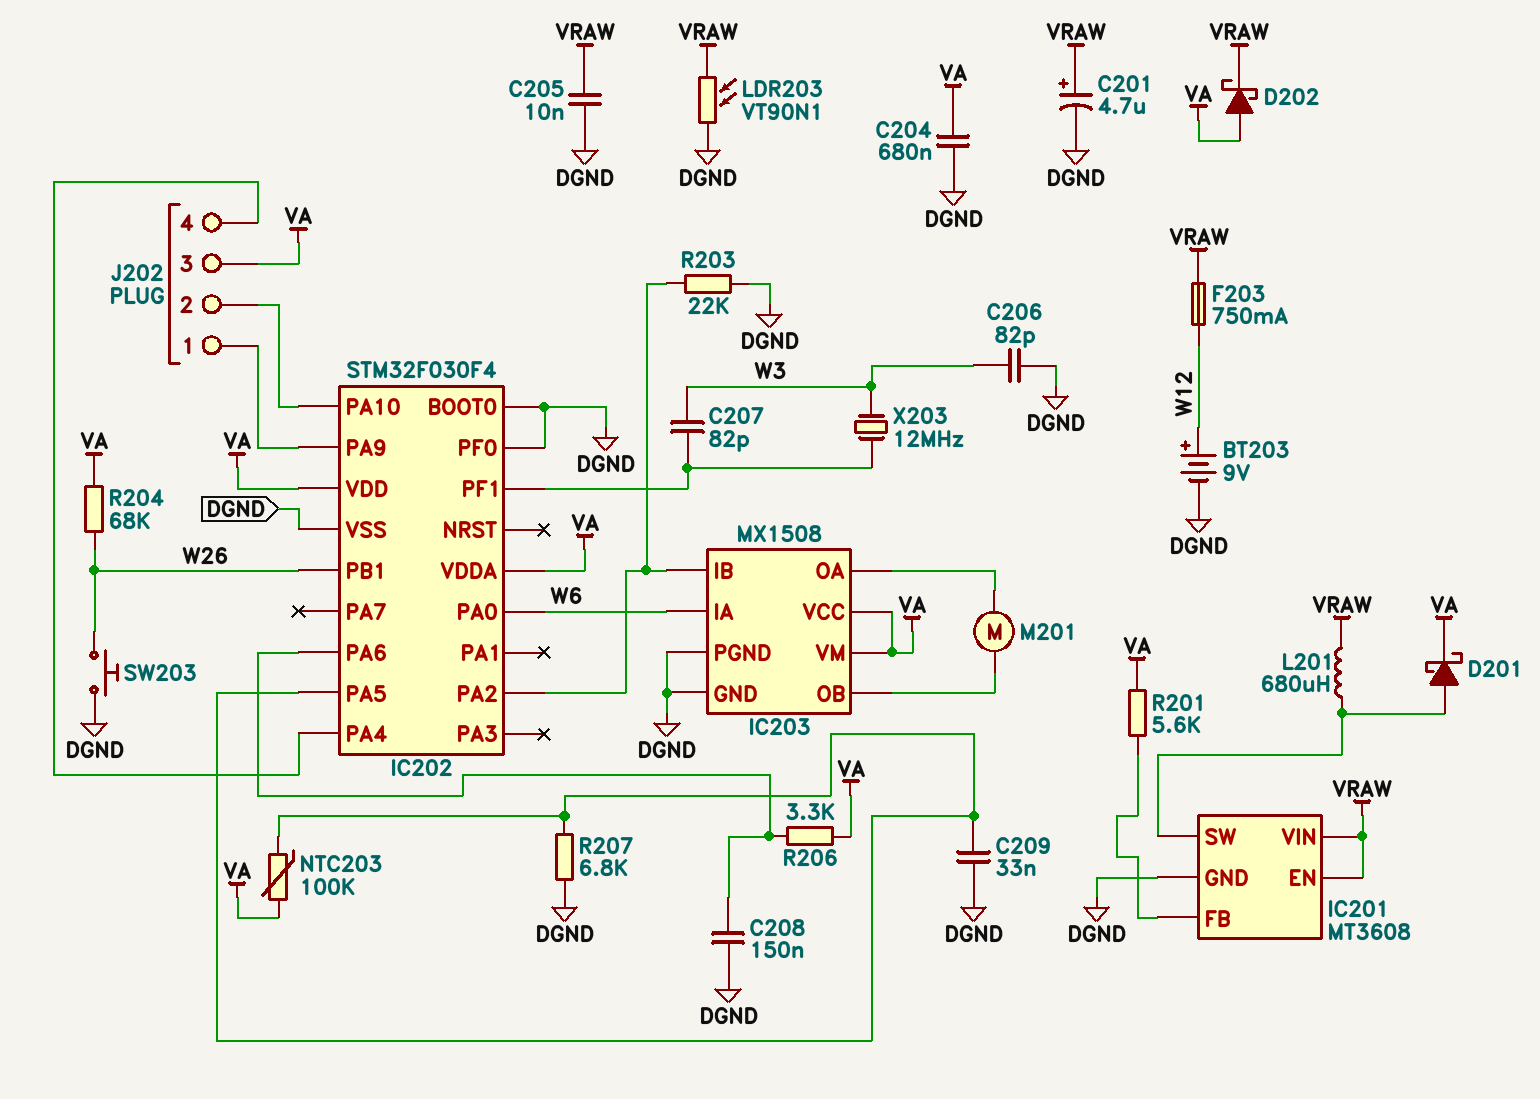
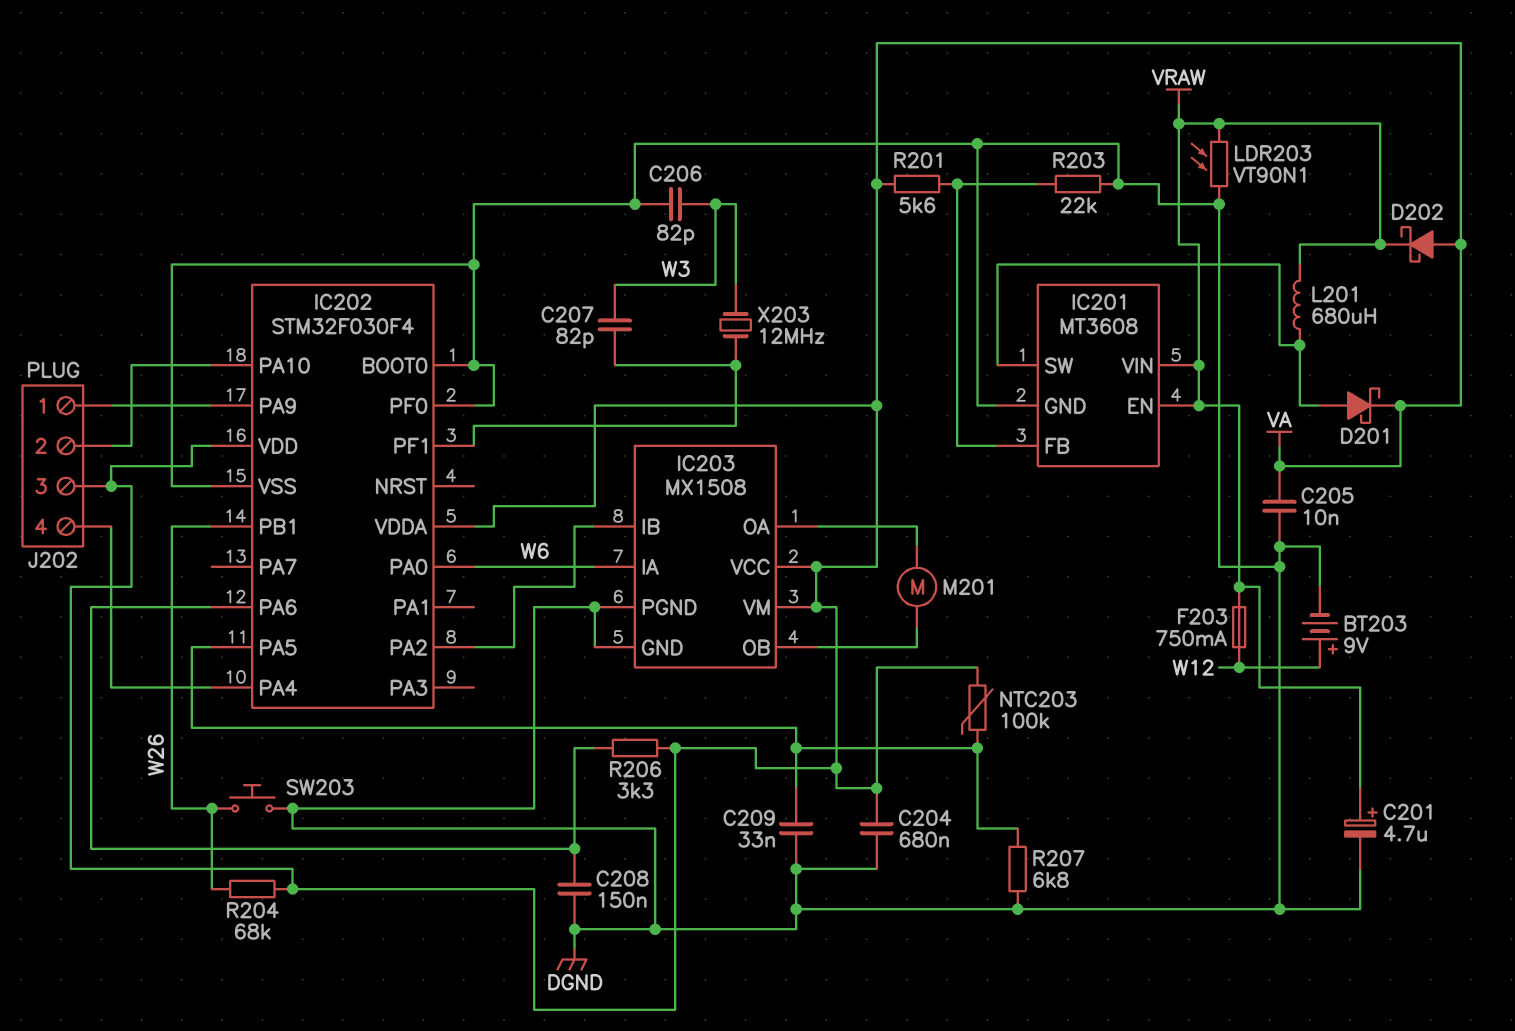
C205: 10nF (DGND, VRAW) -> 10nF (DGND, VA)
R203: 22k (DGND, IC202/PA2) -> 22k (DGND, IC201/FB)

